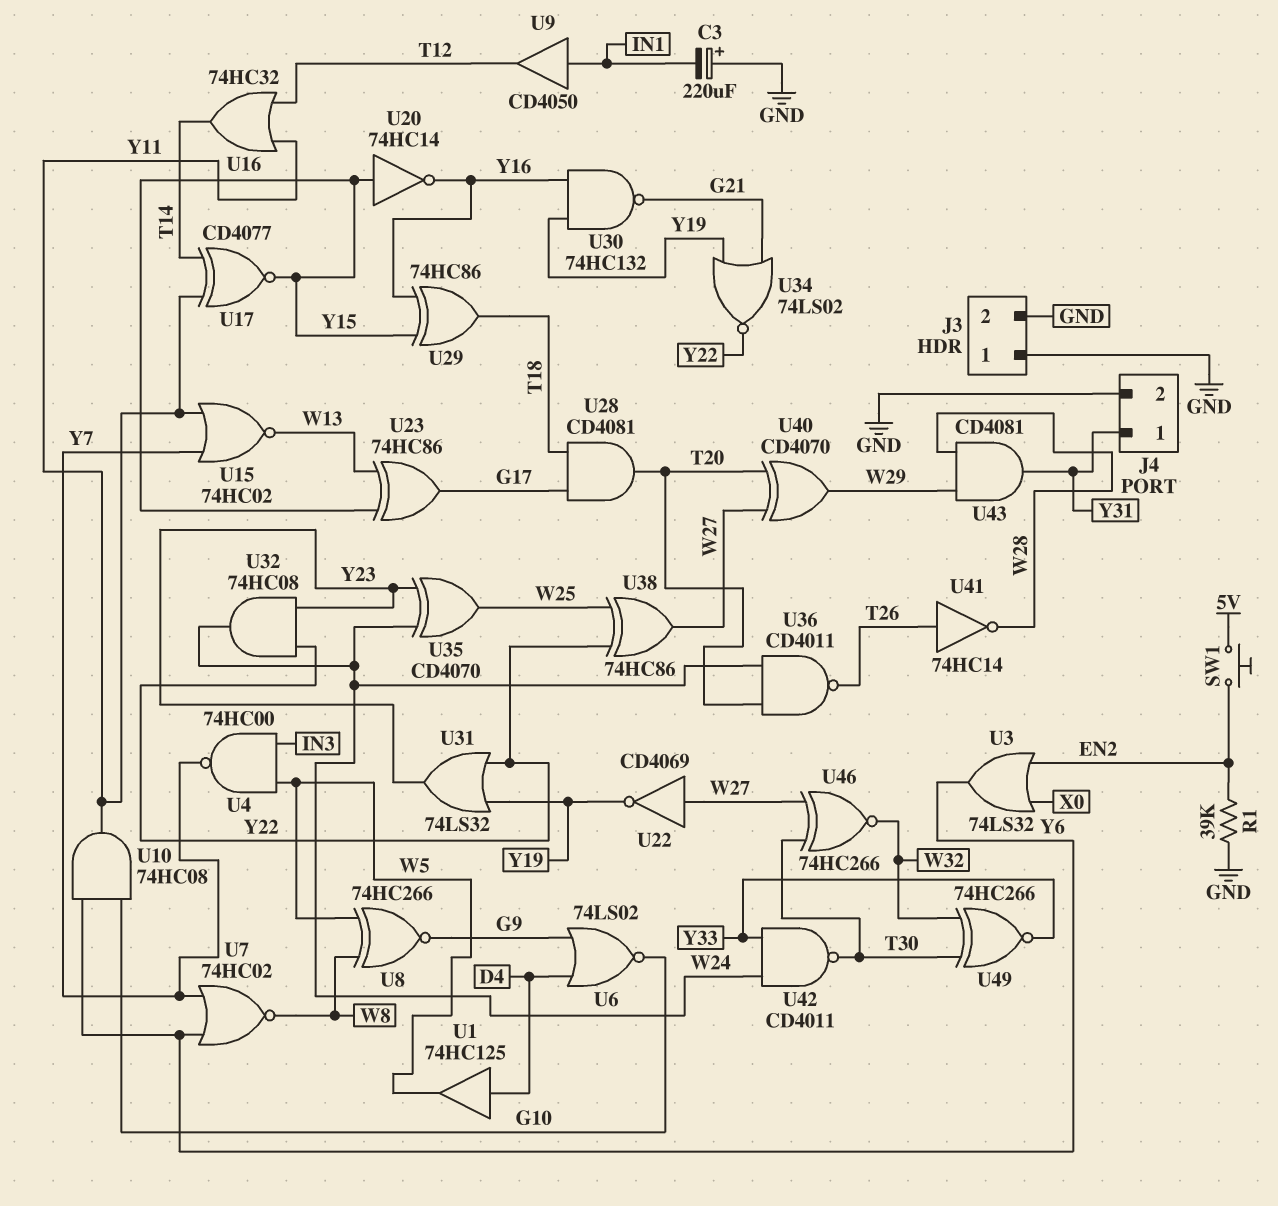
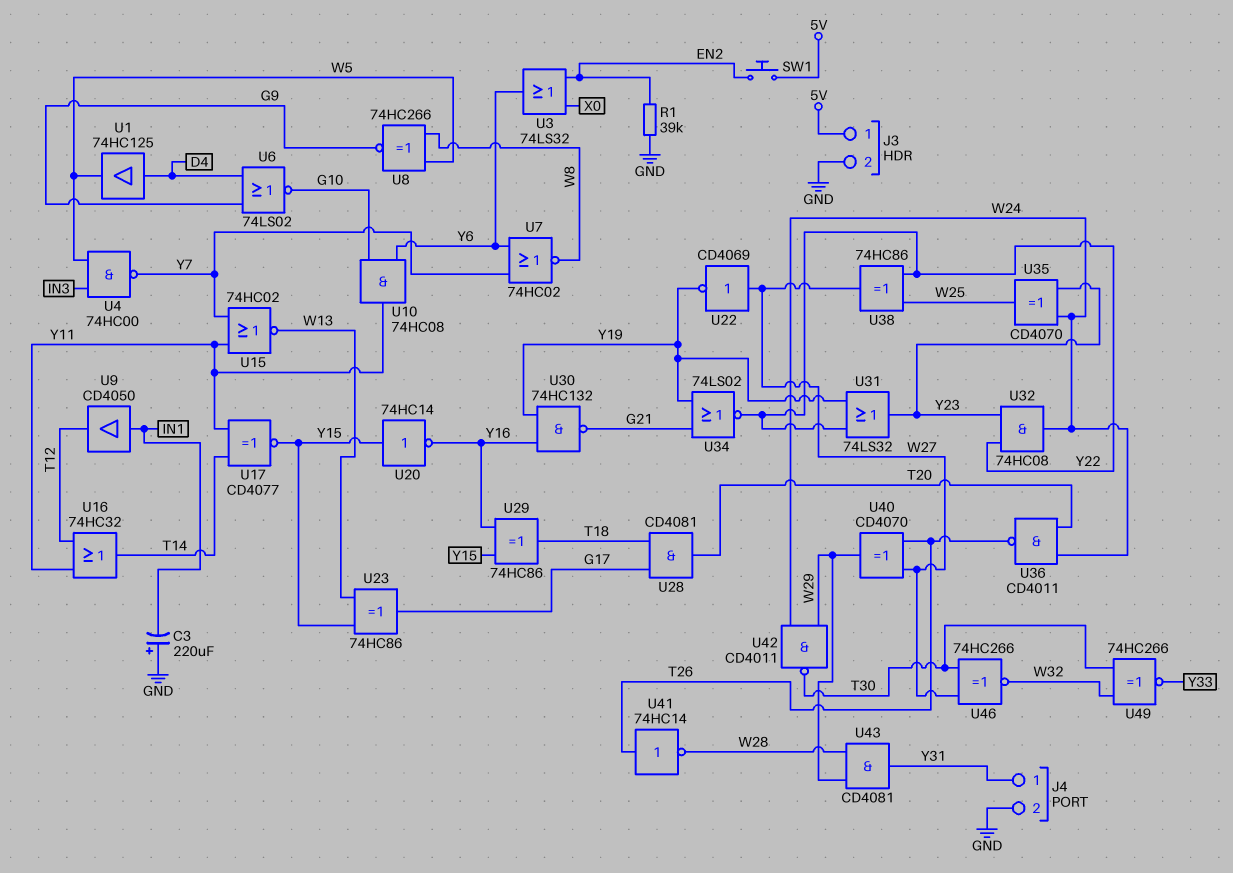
J3 pin 1: GND -> 5V
U40: XOR CD4070 (in T20, in W27, out W29) -> XOR CD4070 (in T26, in W27, out W29)
U42: NAND CD4011 (in W24, in Y33, out T30) -> NAND CD4011 (in W24, in W29, out T30)

